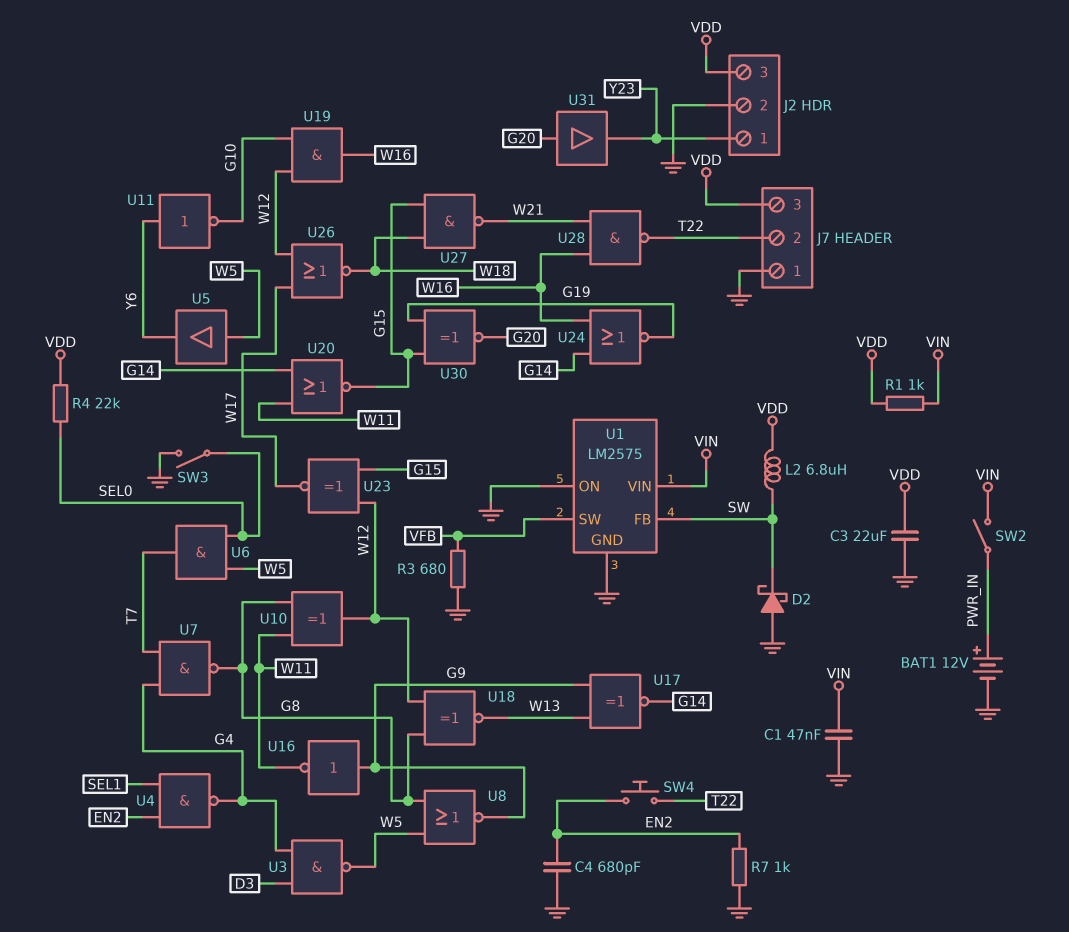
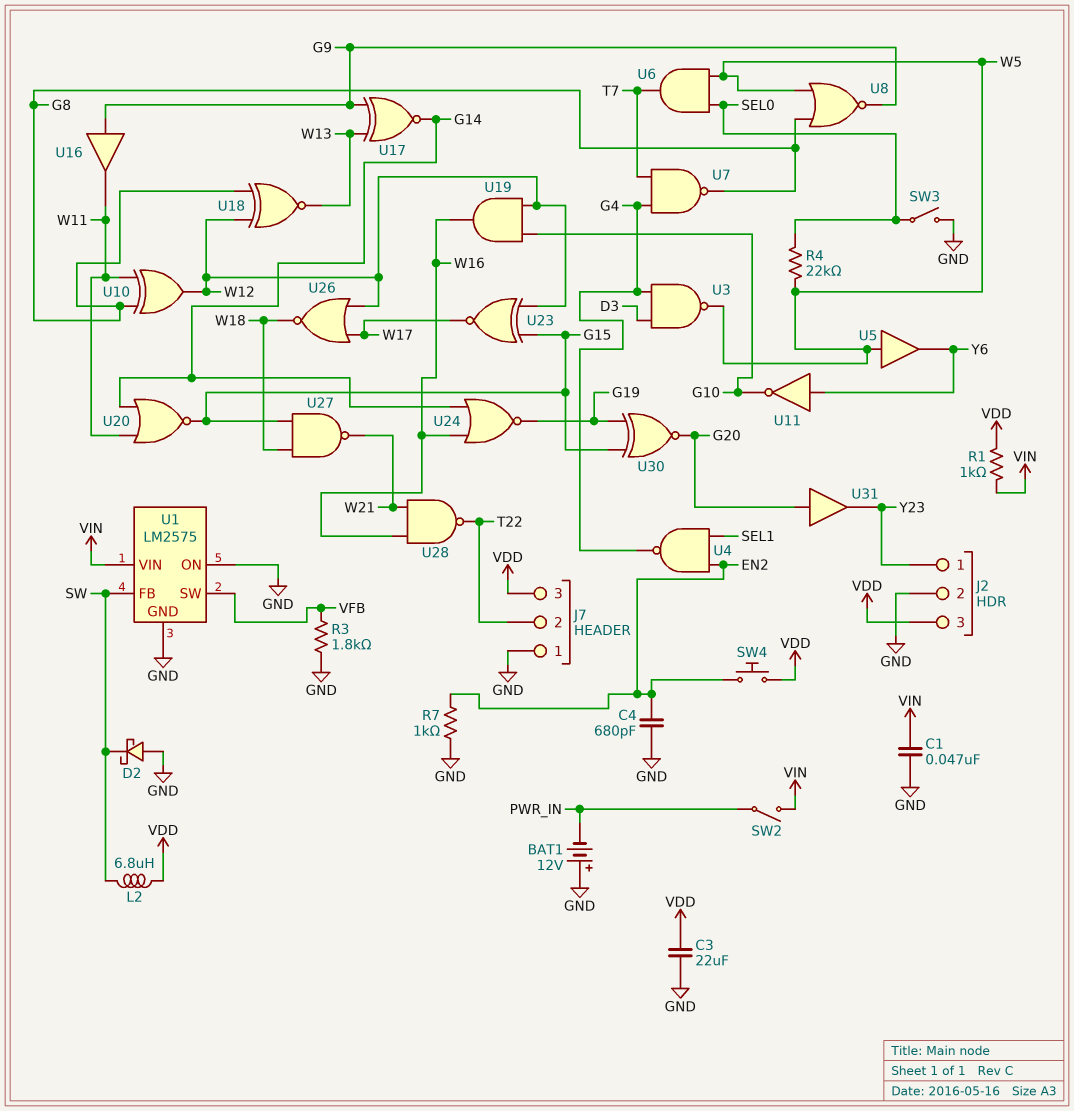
BAT1: 12V (plus PWR_IN, minus GND) -> 12V (plus GND, minus PWR_IN)
R3: 680 (GND, VFB) -> 1.8k (GND, VFB)
R4: 22k (SEL0, VDD) -> 22k (SEL0, W5)
SW4: button (EN2, T22) -> button (EN2, VDD)
U16: NOT (in G9, out W11) -> buffer (in G9, out W11)

